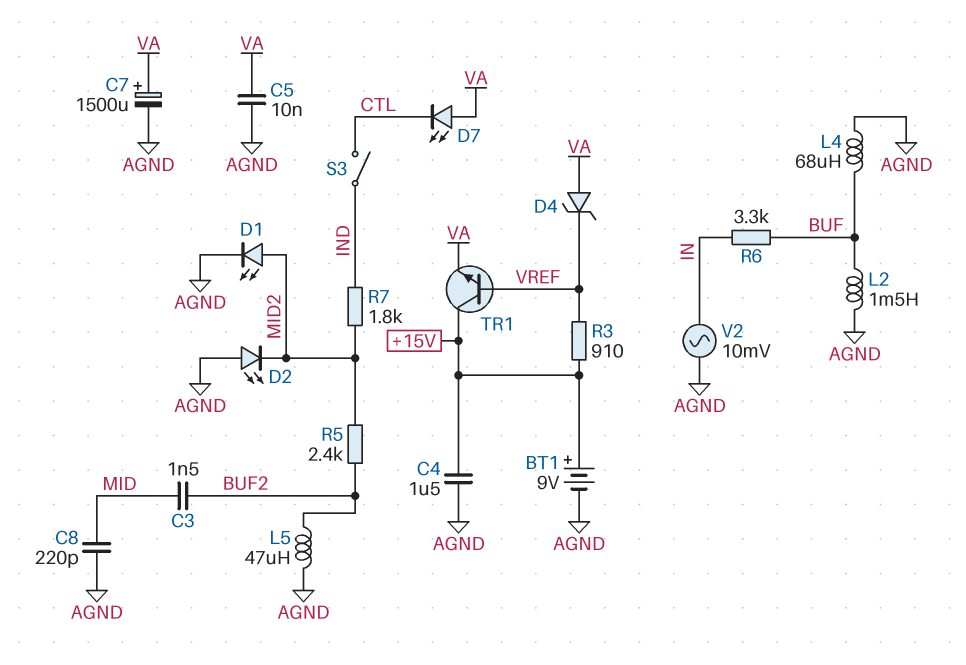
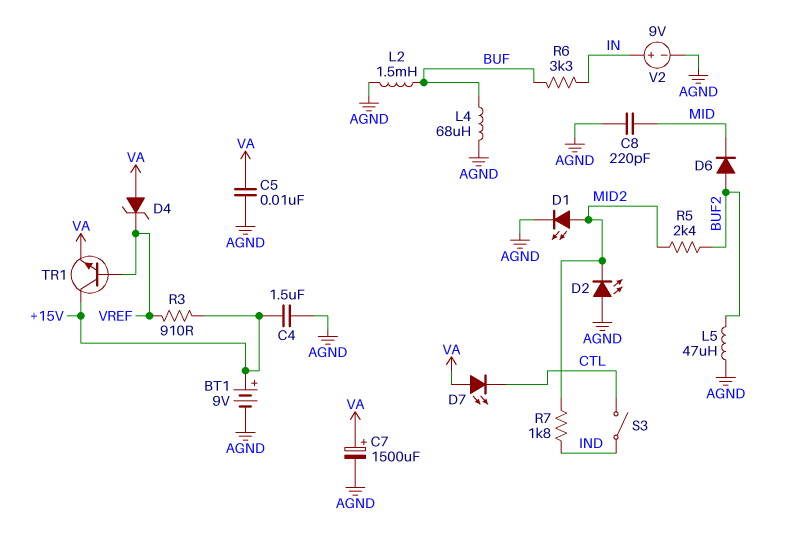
C3: 1.5nF (BUF2, MID) -> none
D6: none -> diode (A BUF2, K MID)
V2: AC 10mV (AGND, IN) -> 9V (plus IN, minus AGND)

